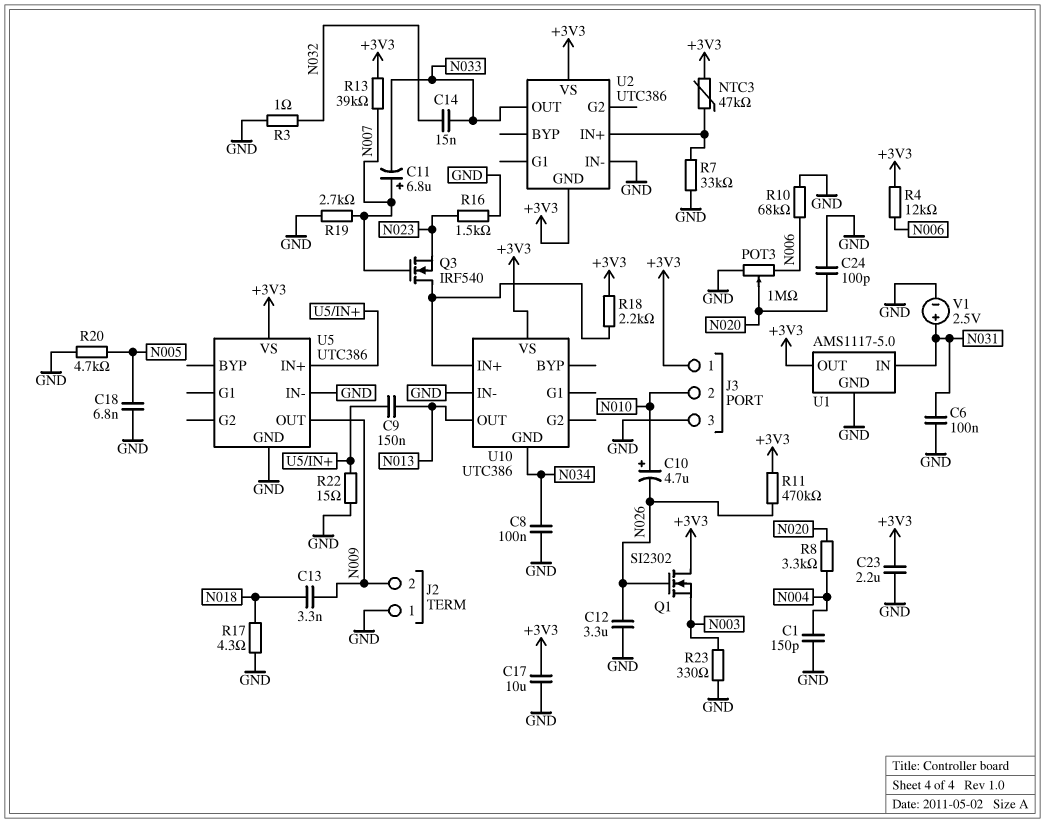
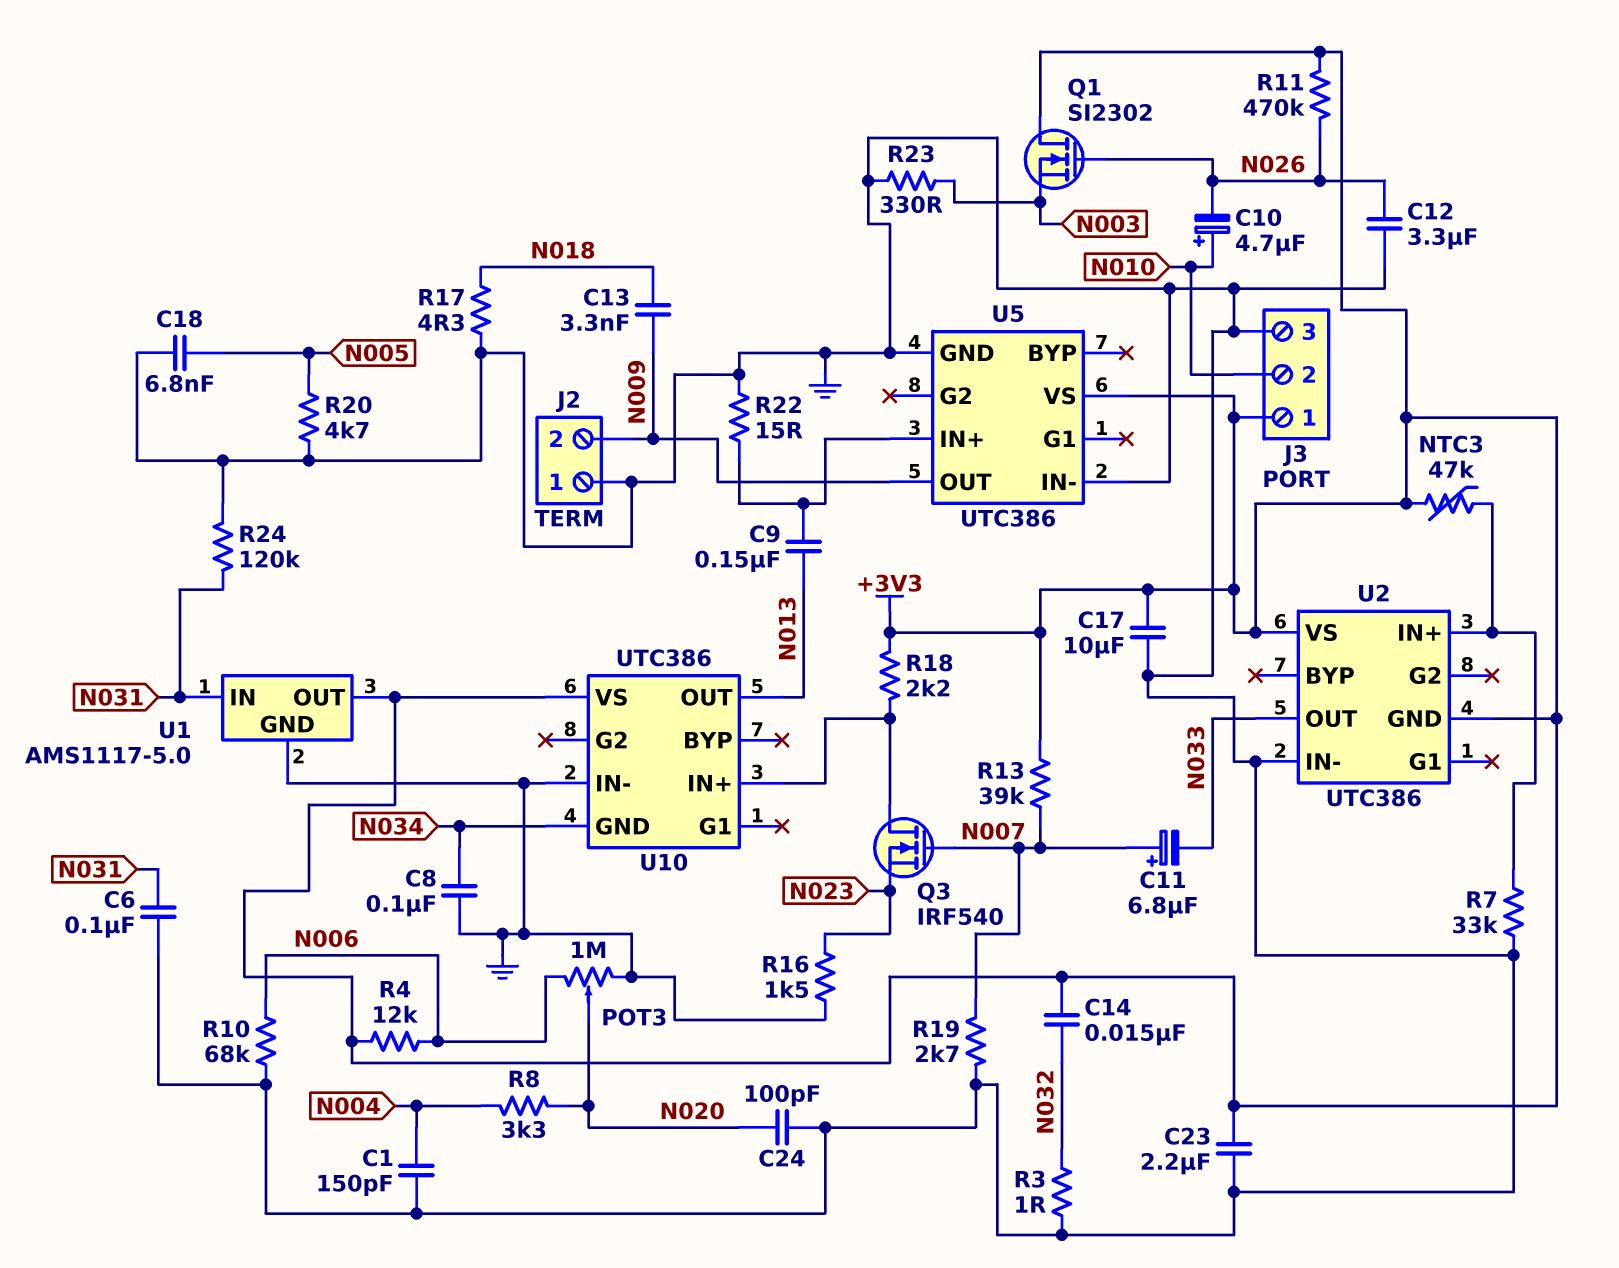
C14: 15nF (N032, N033) -> 15nF (+3V3, N032)
R24: none -> 120k (GND, N031)
V1: 2.5V (plus N031, minus GND) -> none

